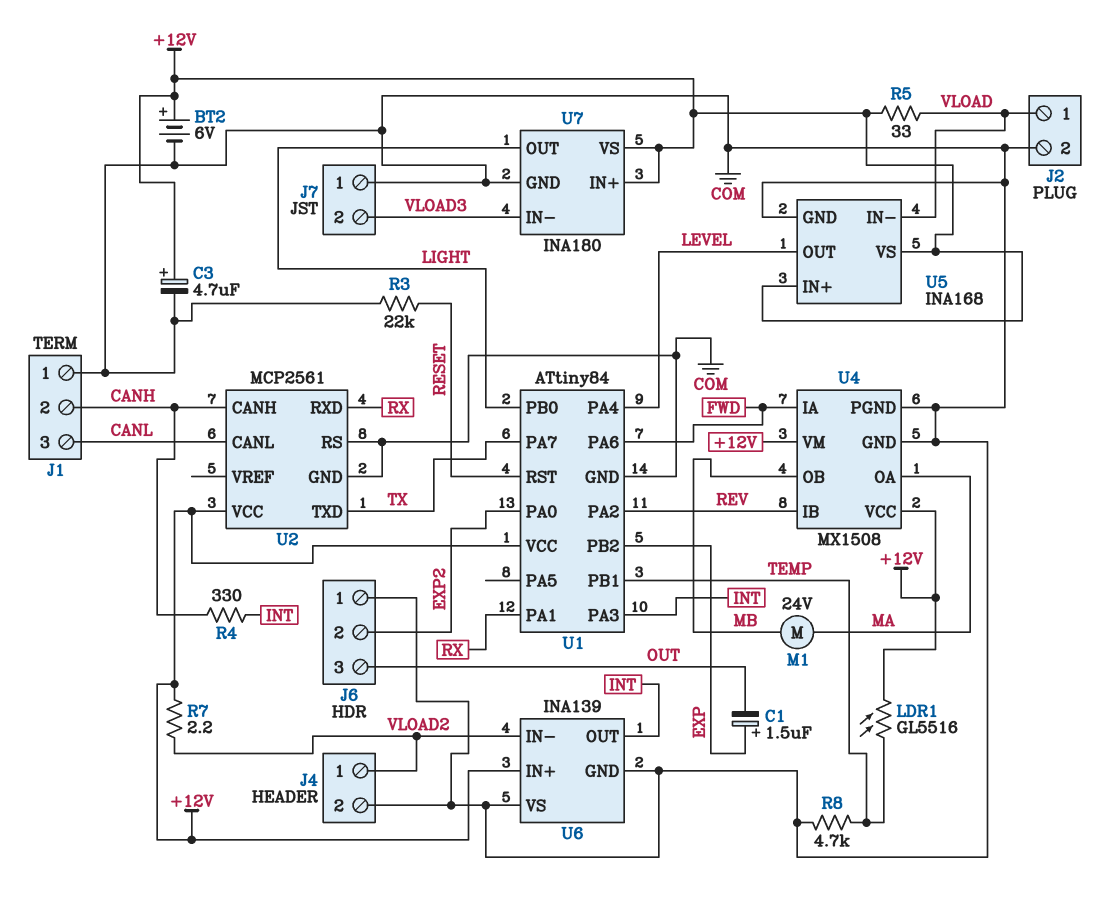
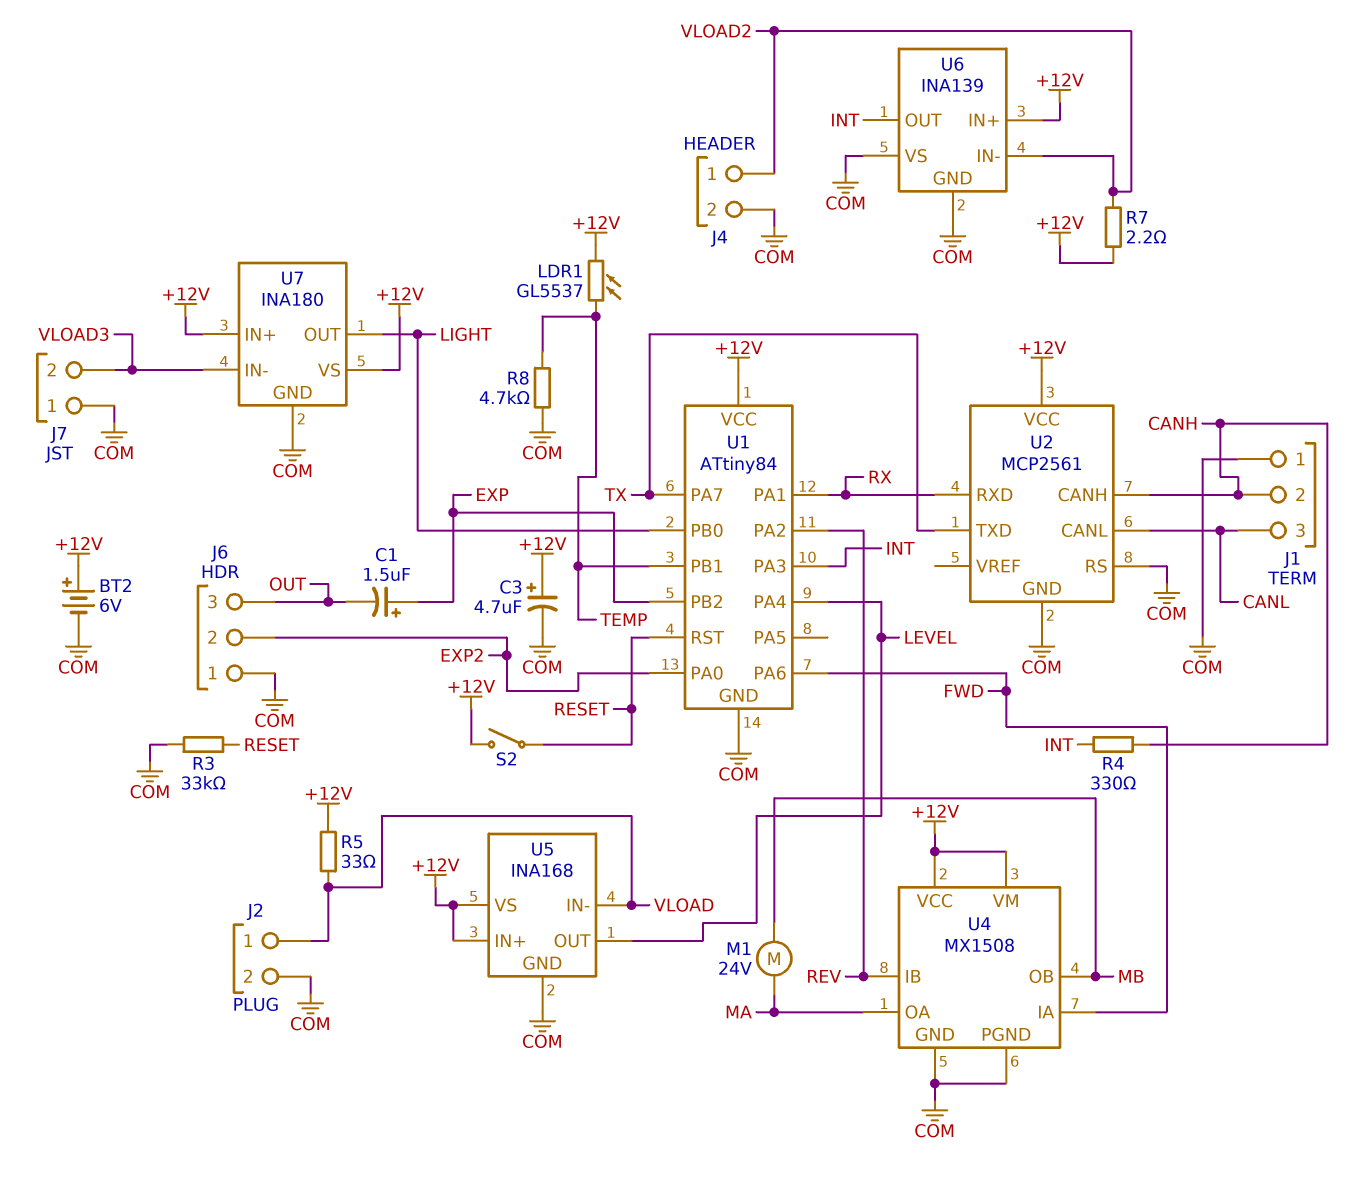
LDR1: GL5516 (+12V, TEMP) -> GL5537 (+12V, TEMP)
R3: 22k (COM, RESET) -> 33k (COM, RESET)
S2: none -> switch (+12V, RESET)

